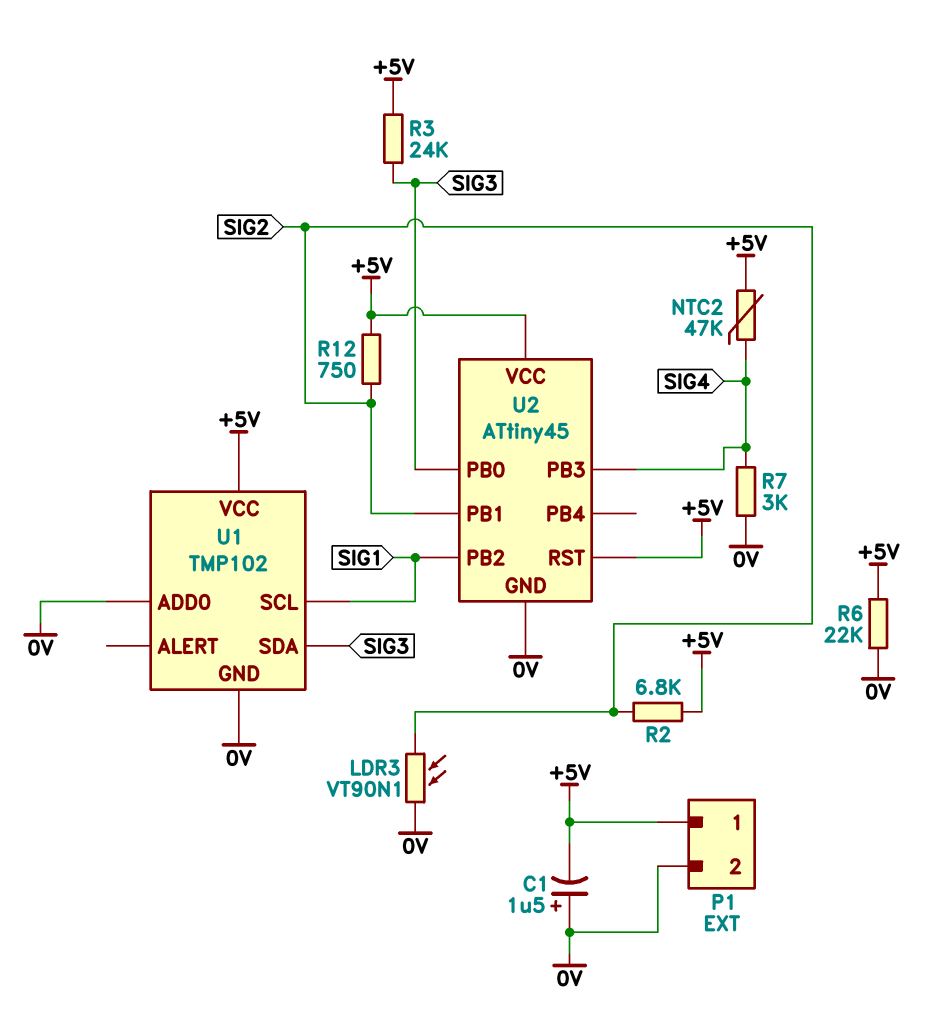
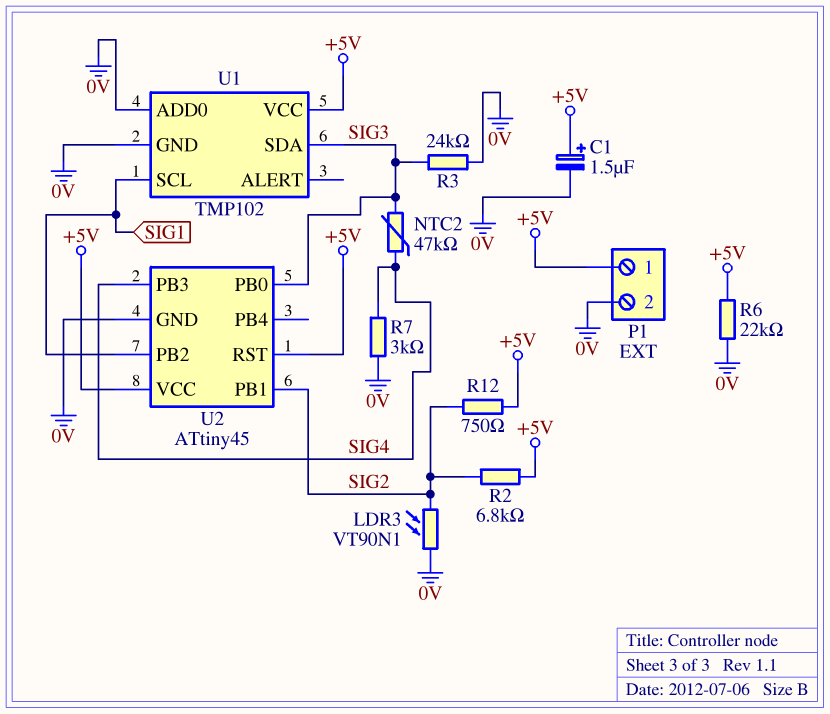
C1: 1.5uF (plus 0V, minus +5V) -> 1.5uF (plus +5V, minus 0V)
NTC2: 47k (+5V, SIG4) -> 47k (SIG3, SIG4)
R3: 24k (+5V, SIG3) -> 24k (0V, SIG3)

